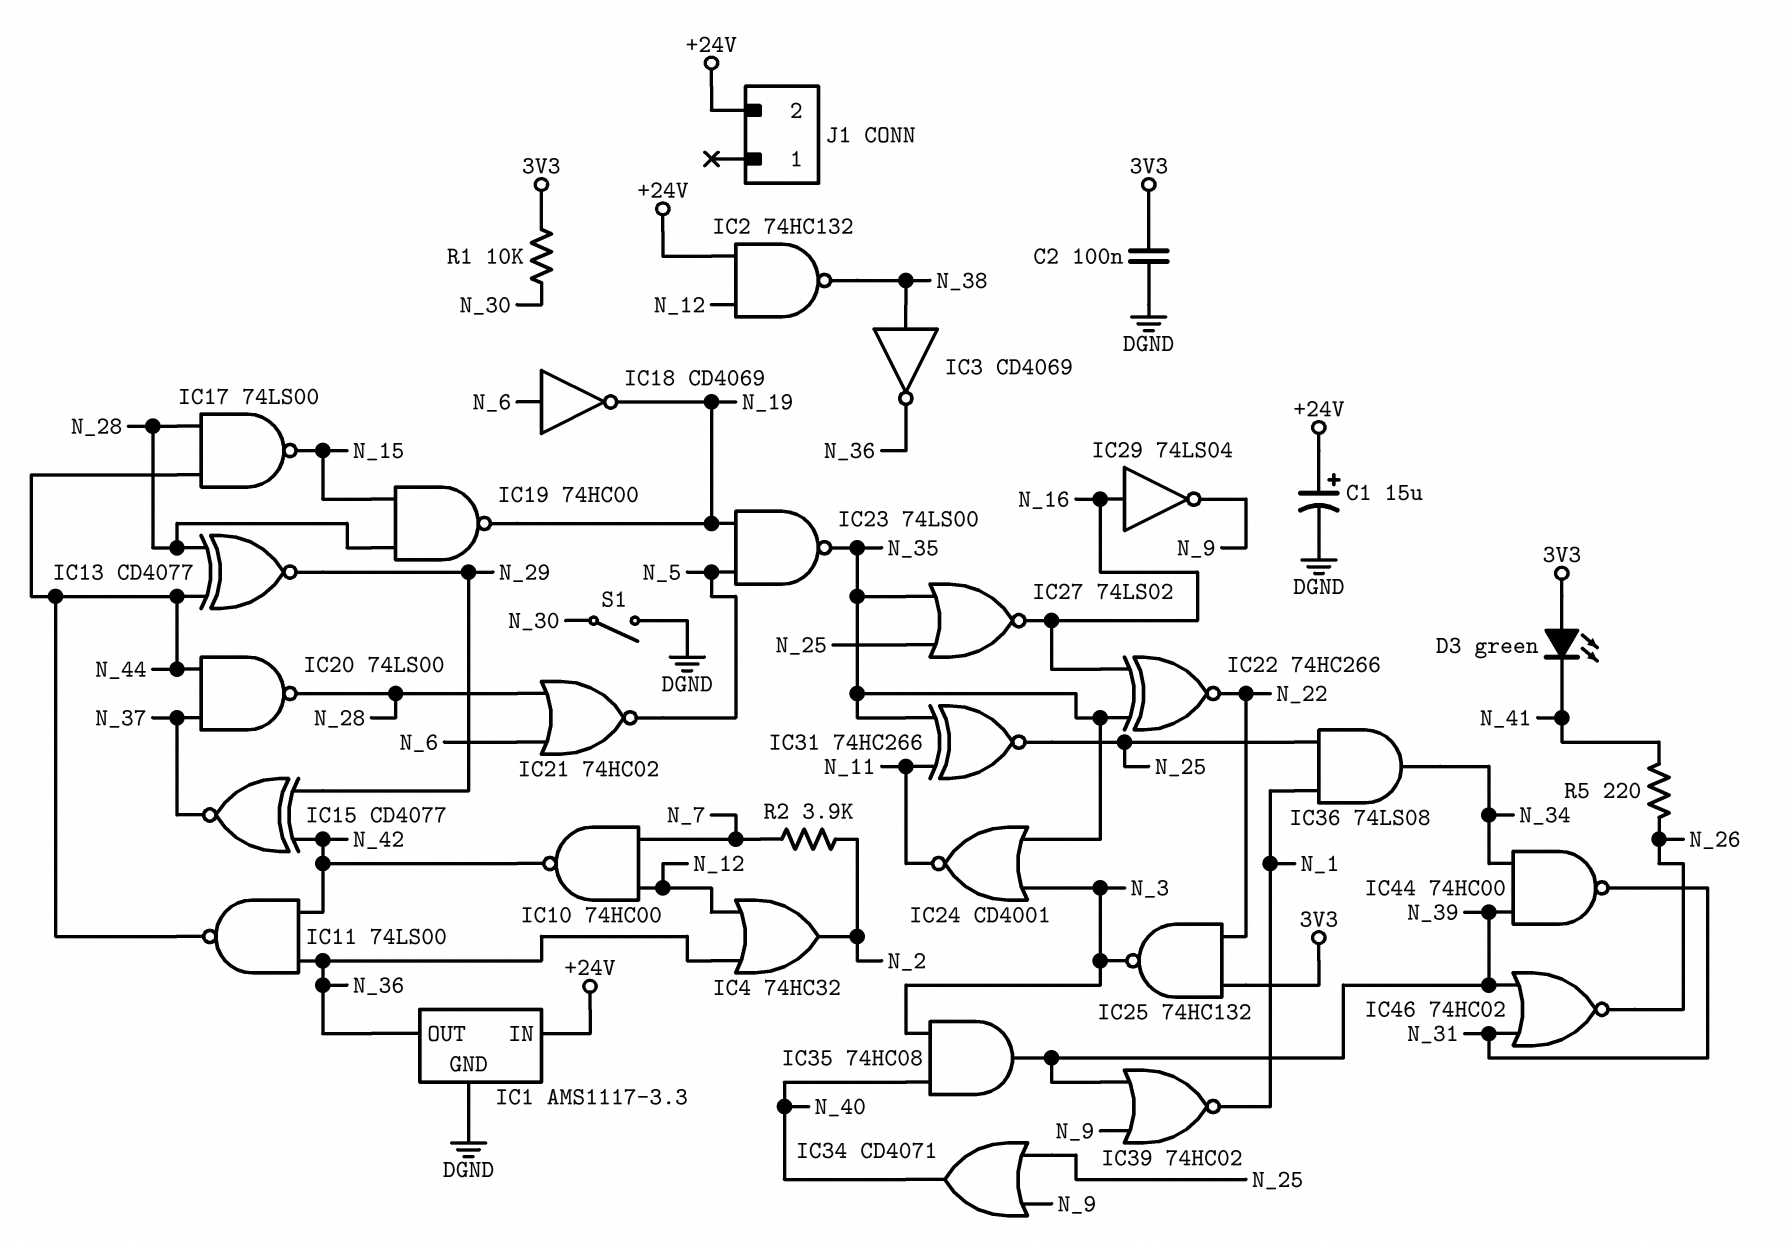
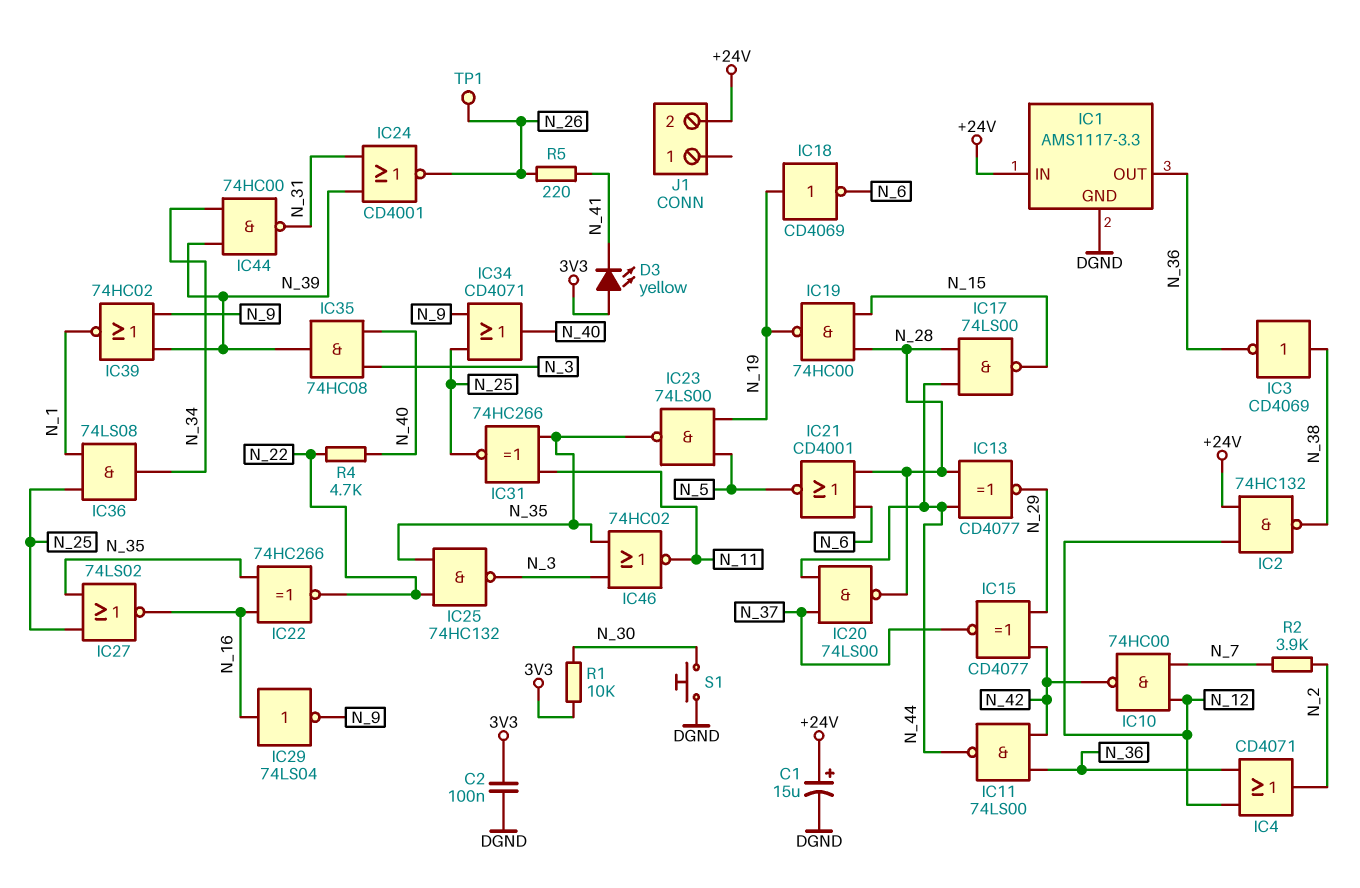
D3: LED green (A 3V3, K N_41) -> LED yellow (A 3V3, K N_41)
IC4: OR 74HC32 (in N_12, in N_36, out N_2) -> OR CD4071 (in N_12, in N_36, out N_2)
IC18: NOT CD4069 (in N_6, out N_19) -> NOT CD4069 (in N_19, out N_6)
IC21: NOR 74HC02 (in N_6, in N_28, out N_5) -> NOR CD4001 (in N_6, in N_28, out N_5)
IC24: NOR CD4001 (in N_3, in N_35, out N_11) -> NOR CD4001 (in N_31, in N_39, out N_26)
IC25: NAND 74HC132 (in 3V3, in N_22, out N_3) -> NAND 74HC132 (in N_22, in N_35, out N_3)
IC46: NOR 74HC02 (in N_31, in N_39, out N_26) -> NOR 74HC02 (in N_3, in N_35, out N_11)
R4: none -> 4.7k (N_22, N_40)
S1: switch (DGND, N_30) -> button (DGND, N_30)
TP1: none -> test point (N_26)

